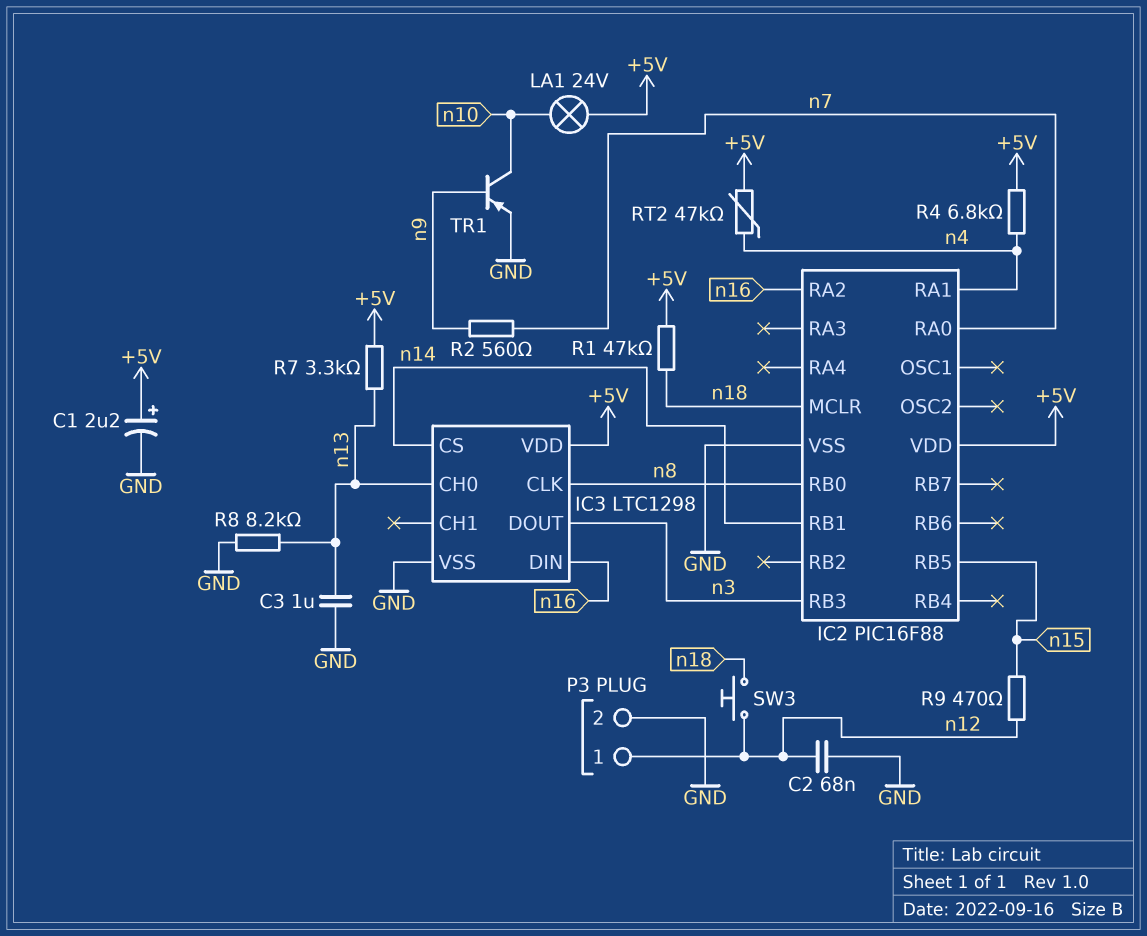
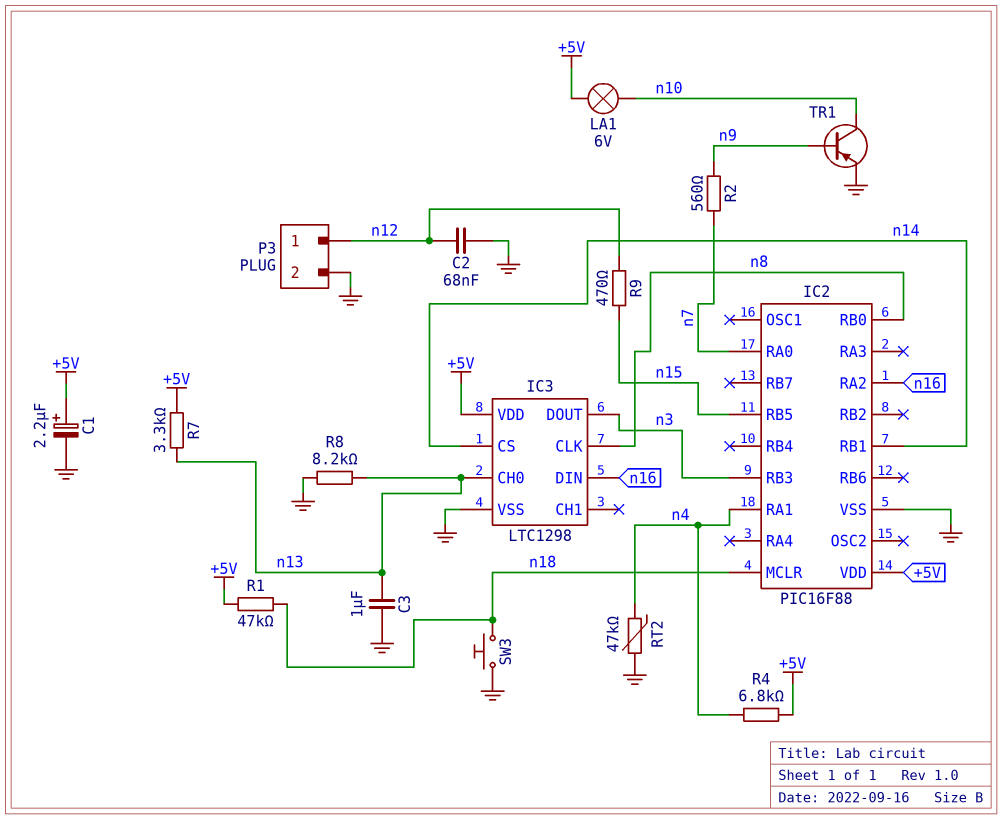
LA1: lamp 24V (+5V, n10) -> lamp 6V (+5V, n10)
RT2: 47k (+5V, n4) -> 47k (GND, n4)
SW3: button (n12, n18) -> button (GND, n18)

